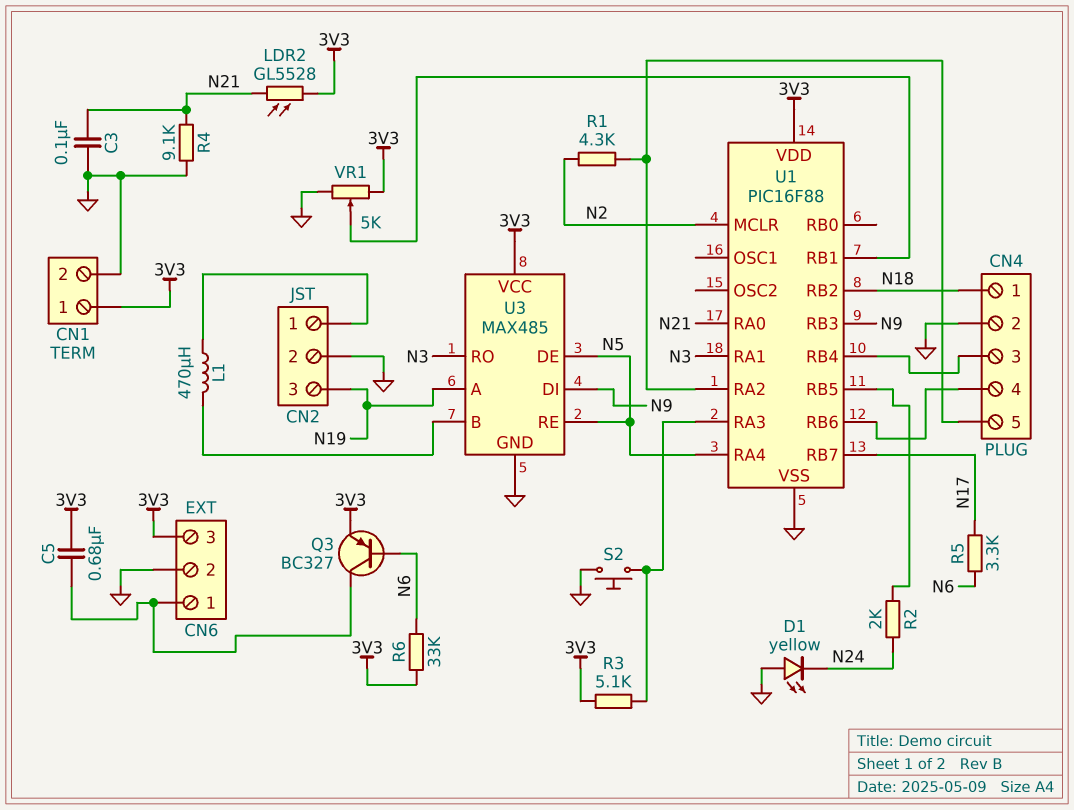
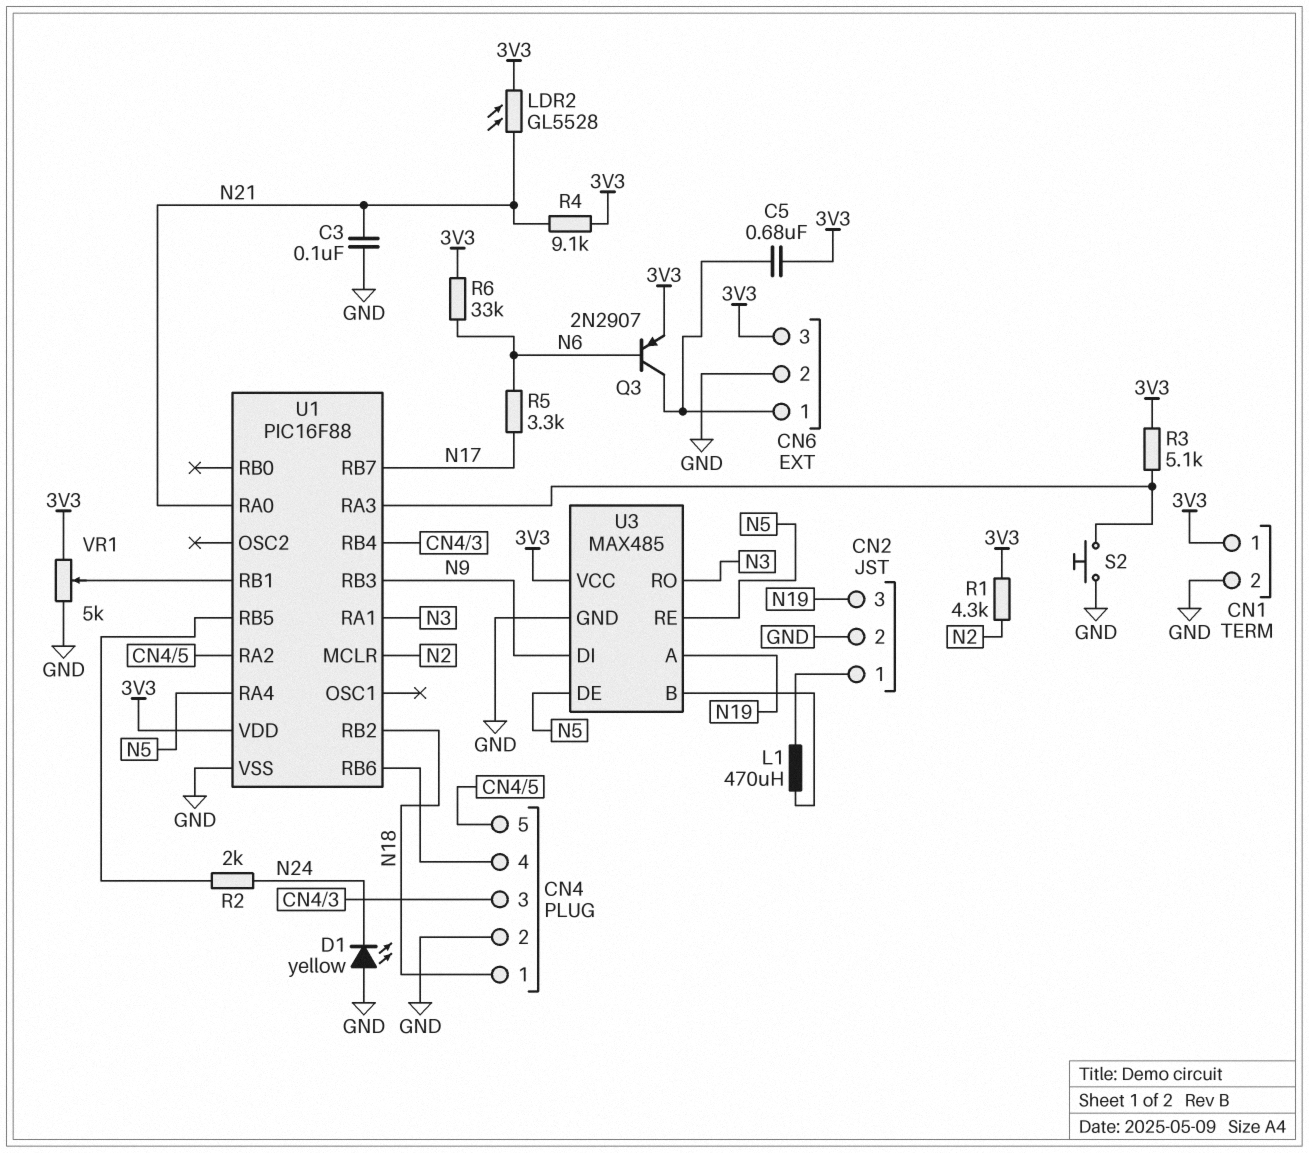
Q3: PNP BC327 (B N6, C CN6/1, E 3V3) -> PNP 2N2907 (B N6, C CN6/1, E 3V3)
R1: 4.3k (CN4/5, N2) -> 4.3k (3V3, N2)
R4: 9.1k (GND, N21) -> 9.1k (3V3, N21)

